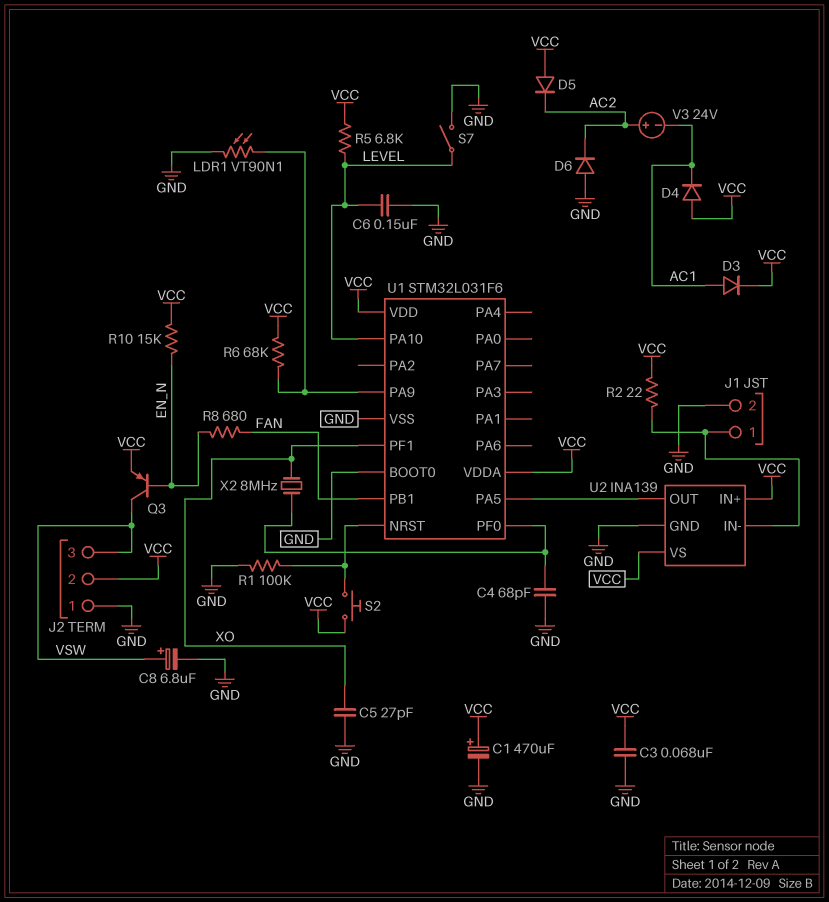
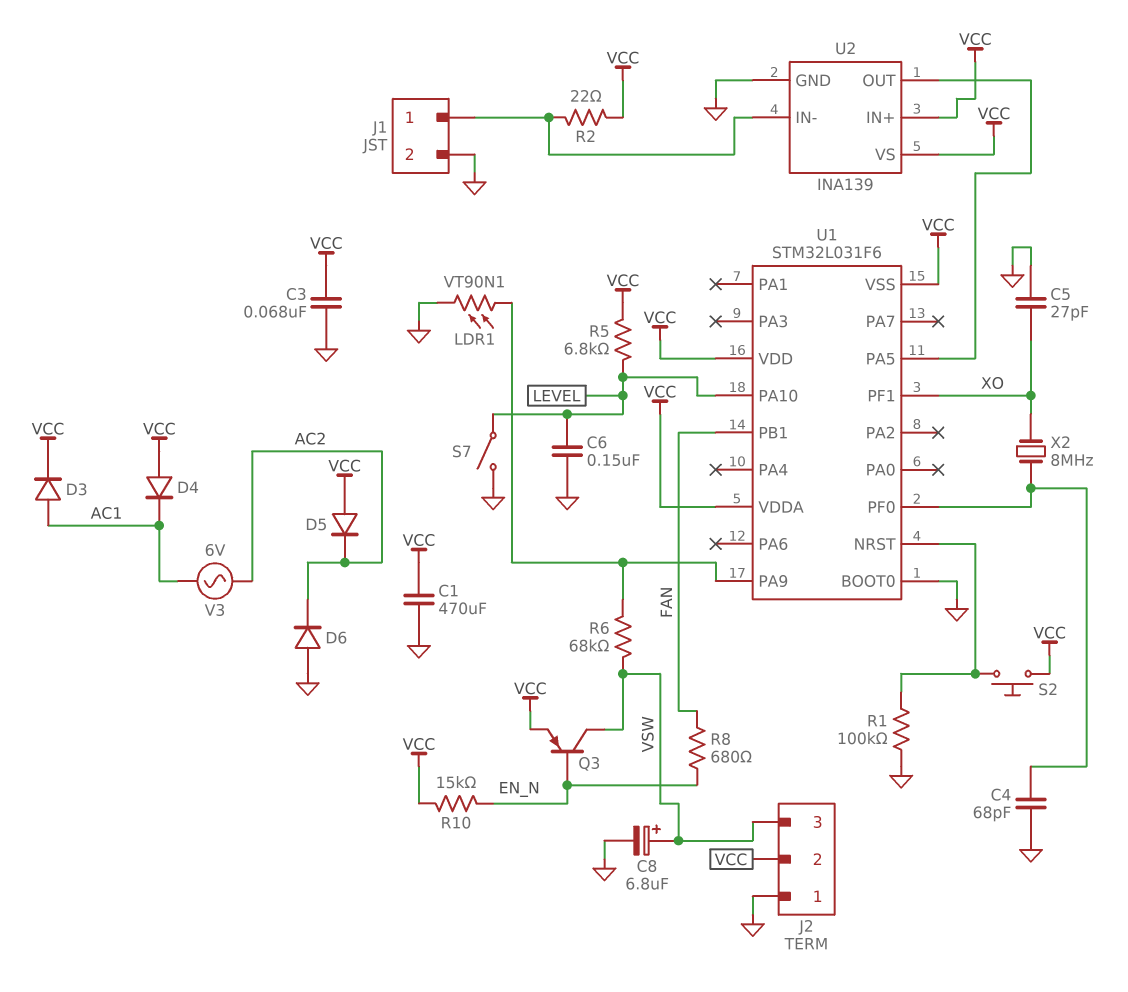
C1: 470uF (plus VCC, minus GND) -> 470uF (GND, VCC)
R6: 68k (U1/PA9, VCC) -> 68k (U1/PA9, VSW)
U1 pin VSS: GND -> VCC
V3: 24V (plus AC2, minus AC1) -> AC 6V (AC1, AC2)

